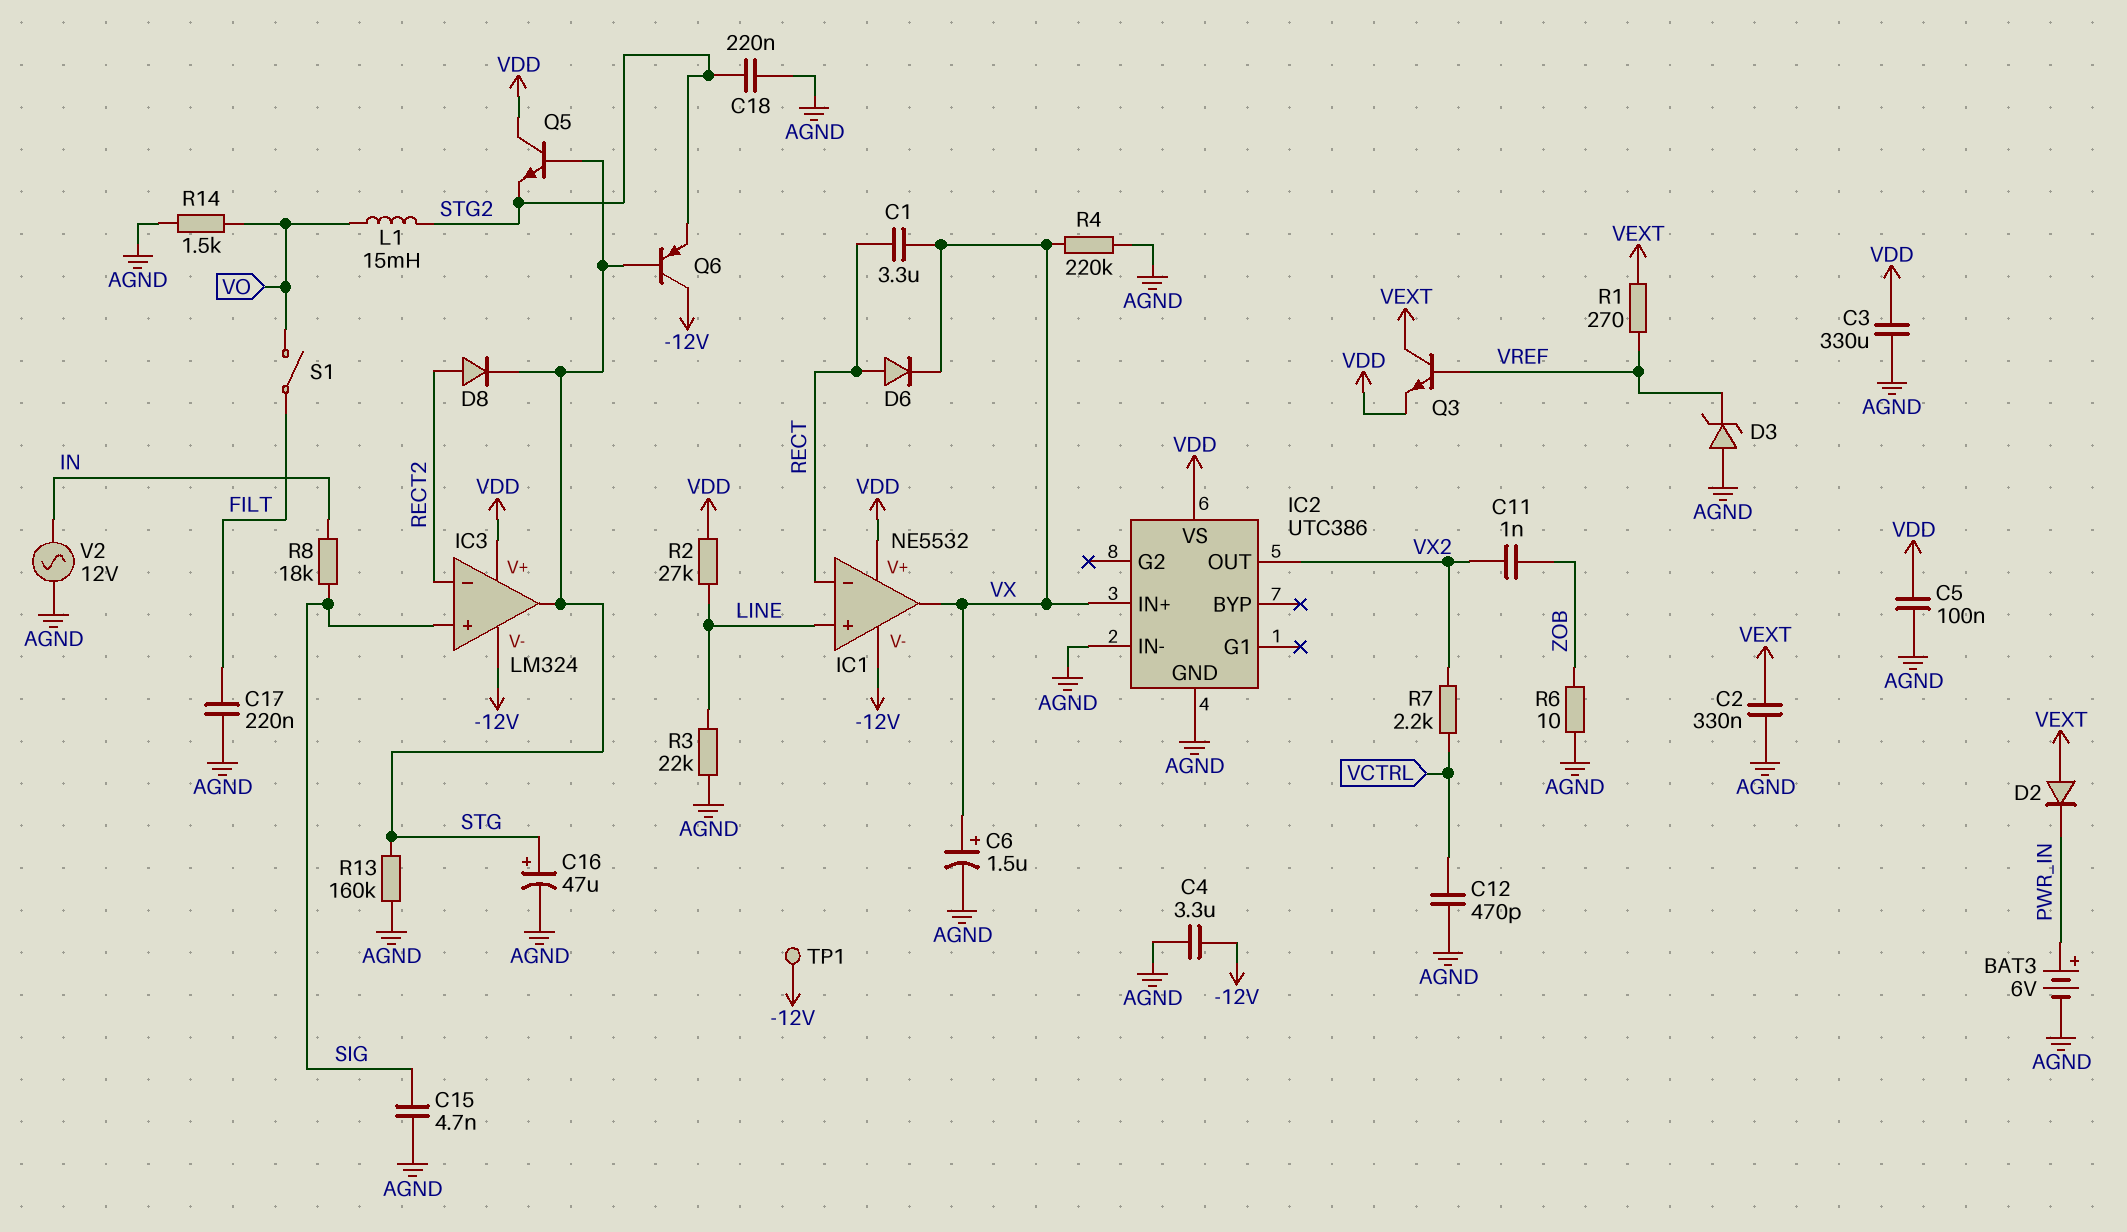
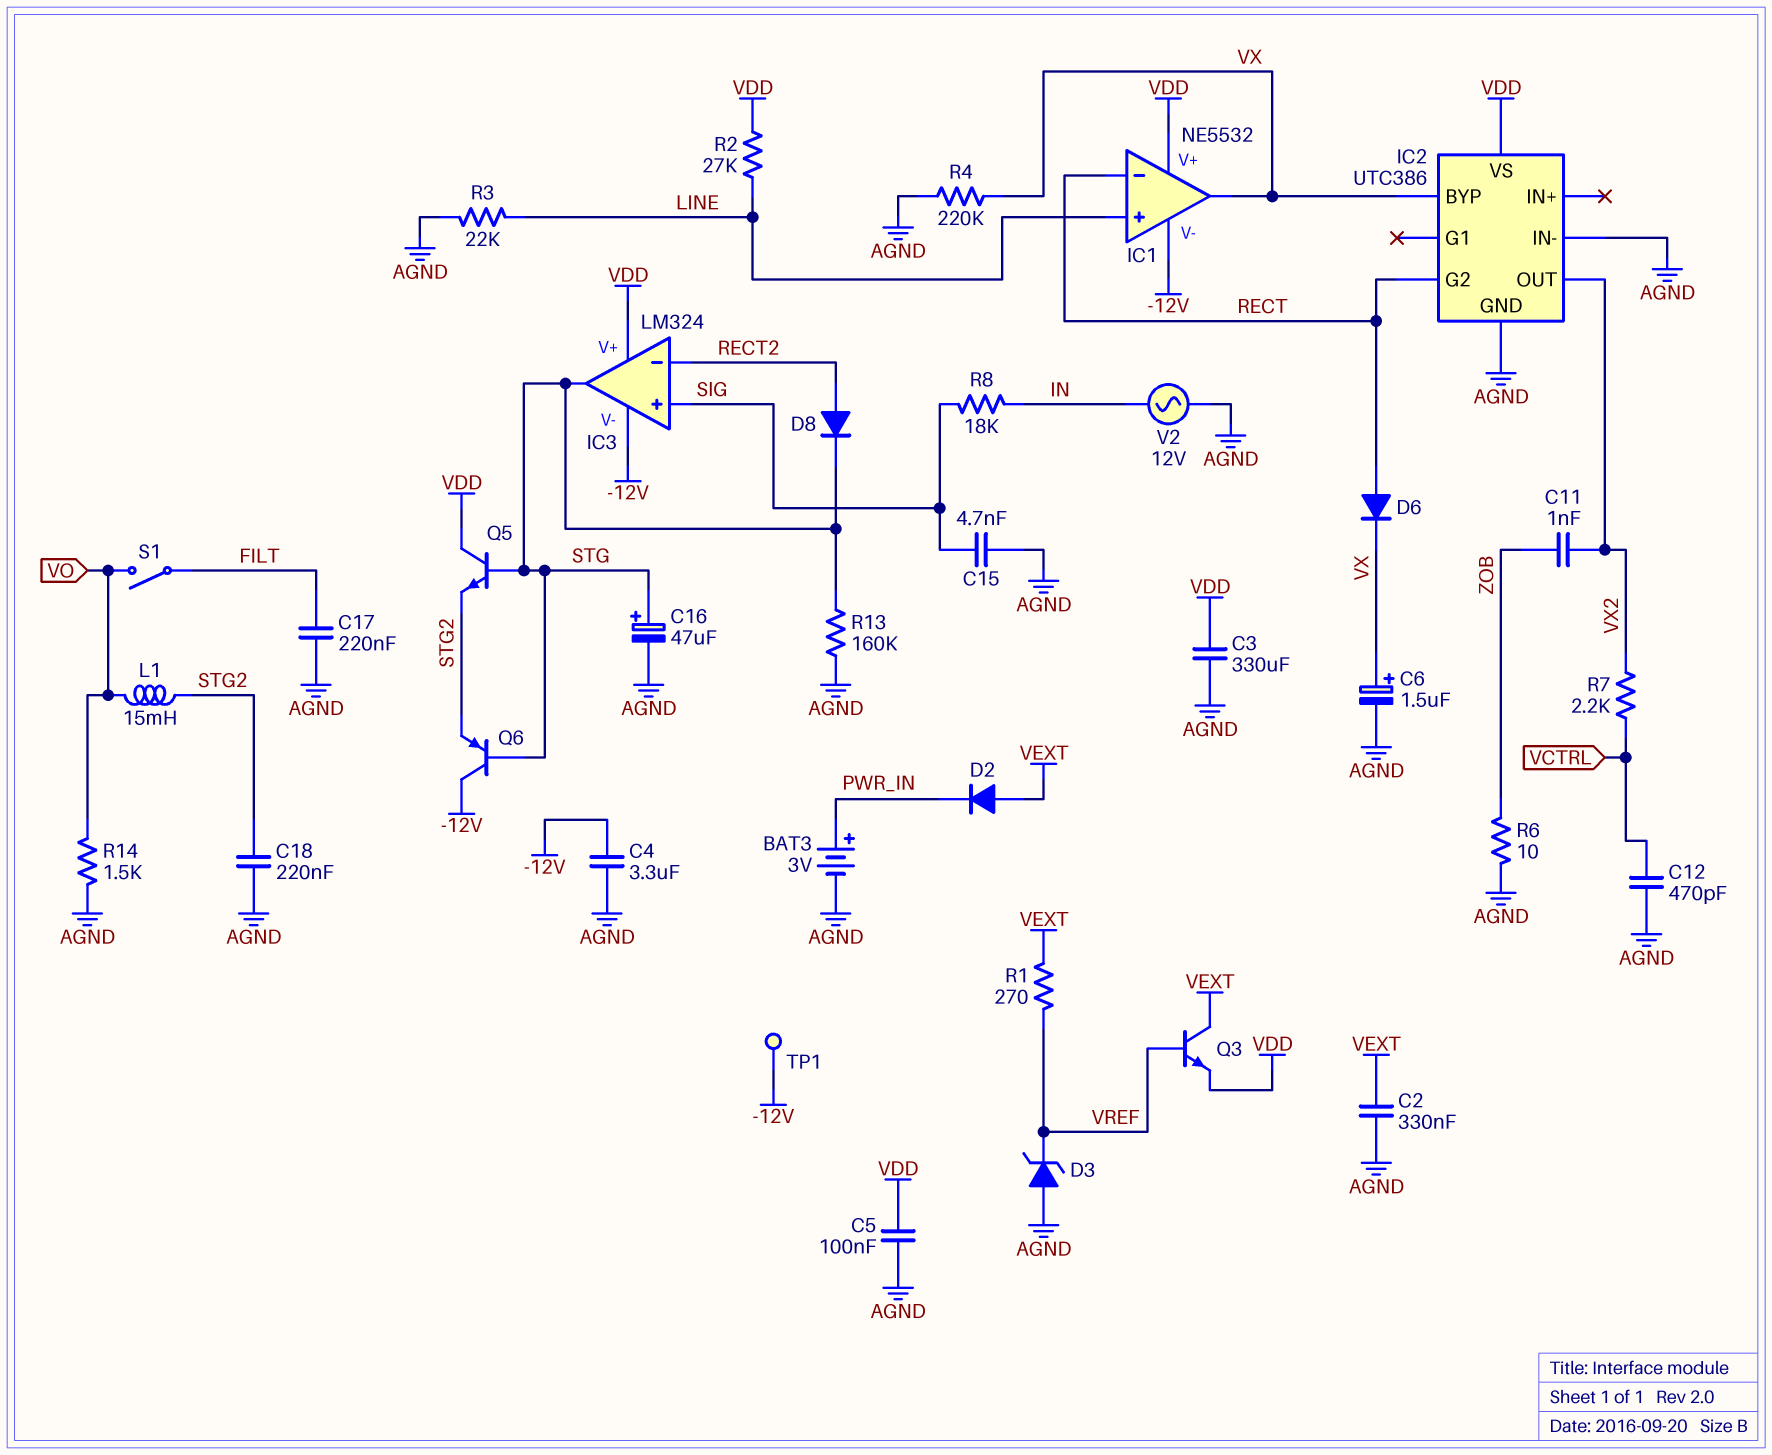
BAT3: 6V (plus PWR_IN, minus AGND) -> 3V (plus PWR_IN, minus AGND)
C1: 3.3uF (RECT, VX) -> none
IC2 pin BYP: none -> VX
IC2 pin G2: none -> RECT
IC2 pin IN+: VX -> none

